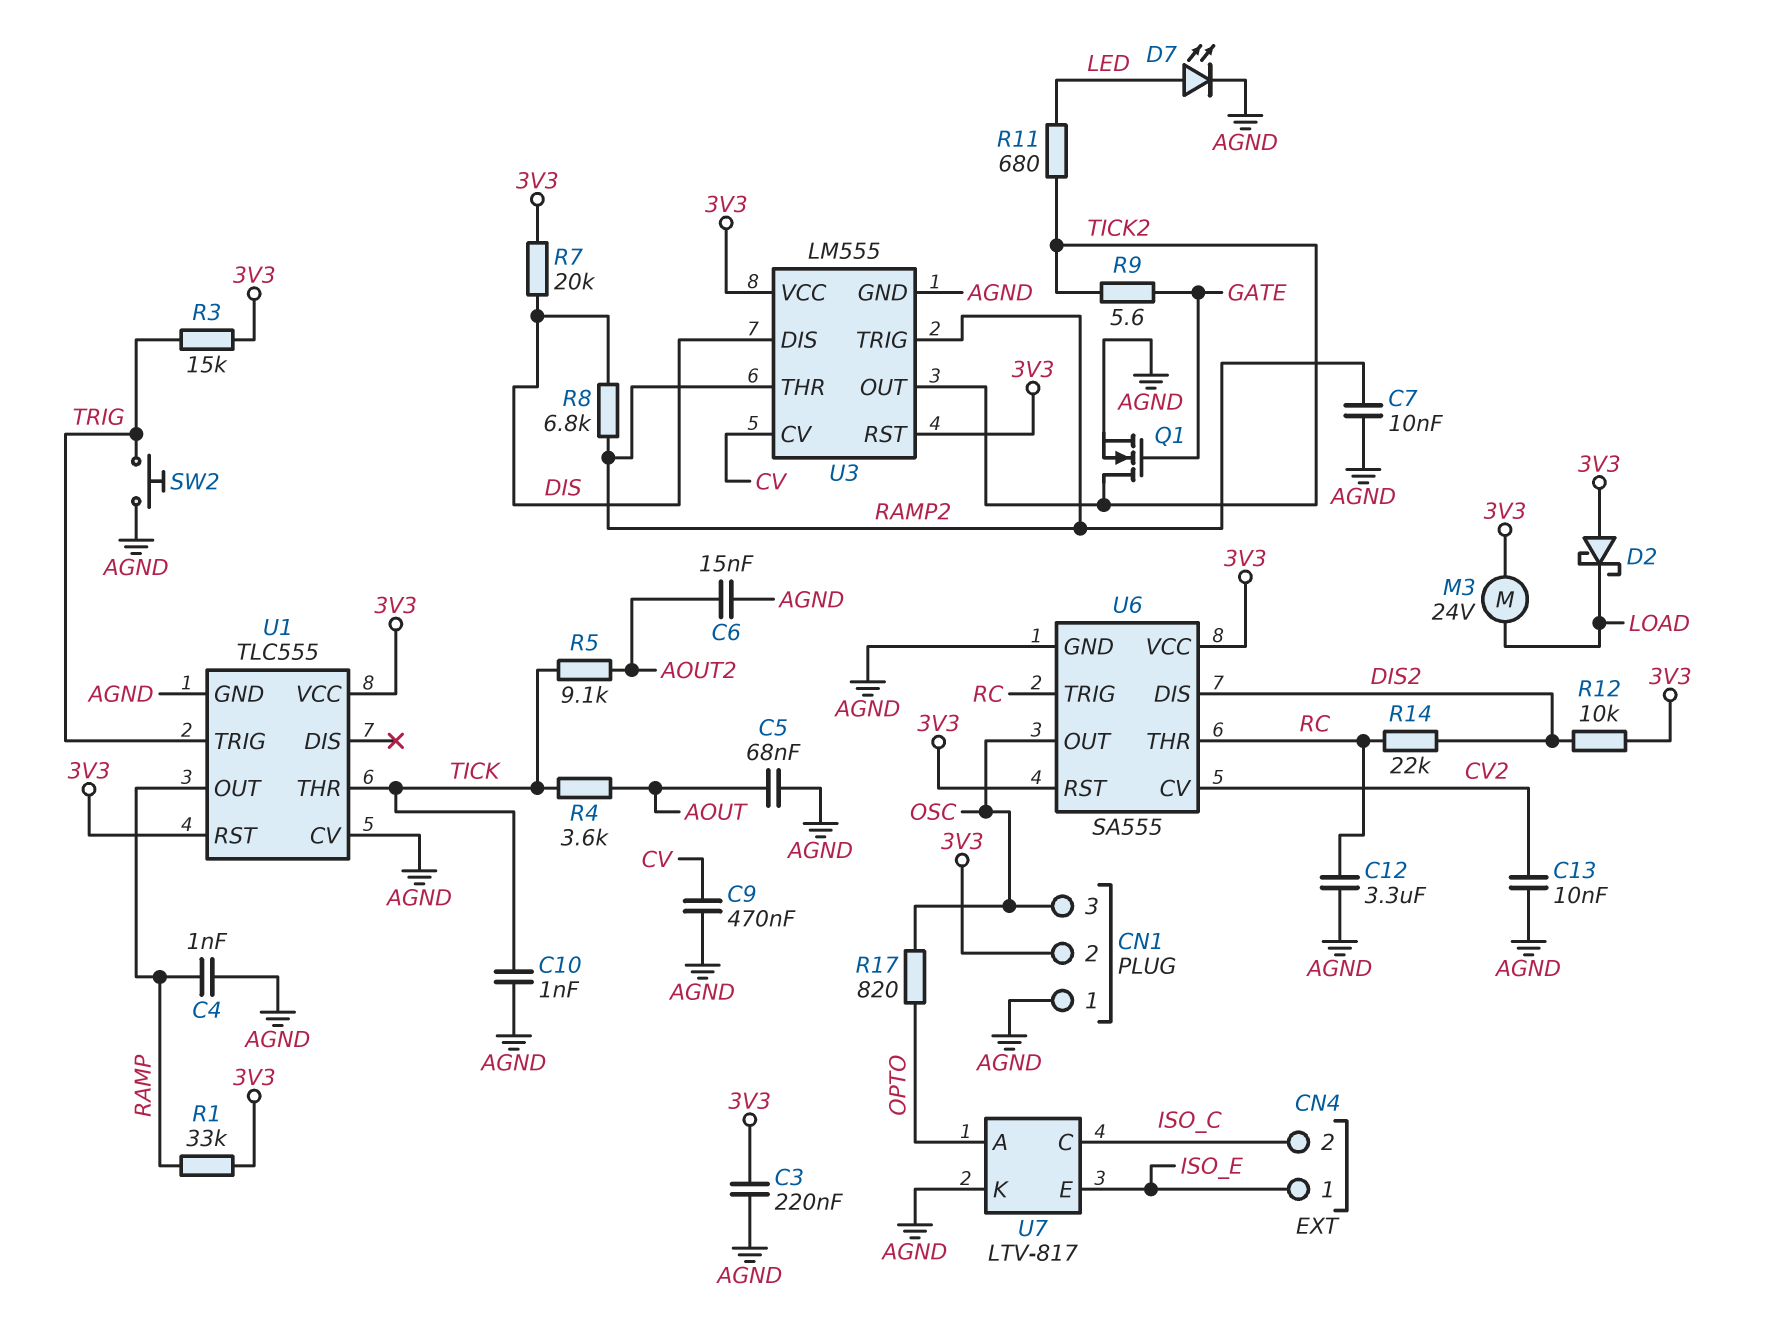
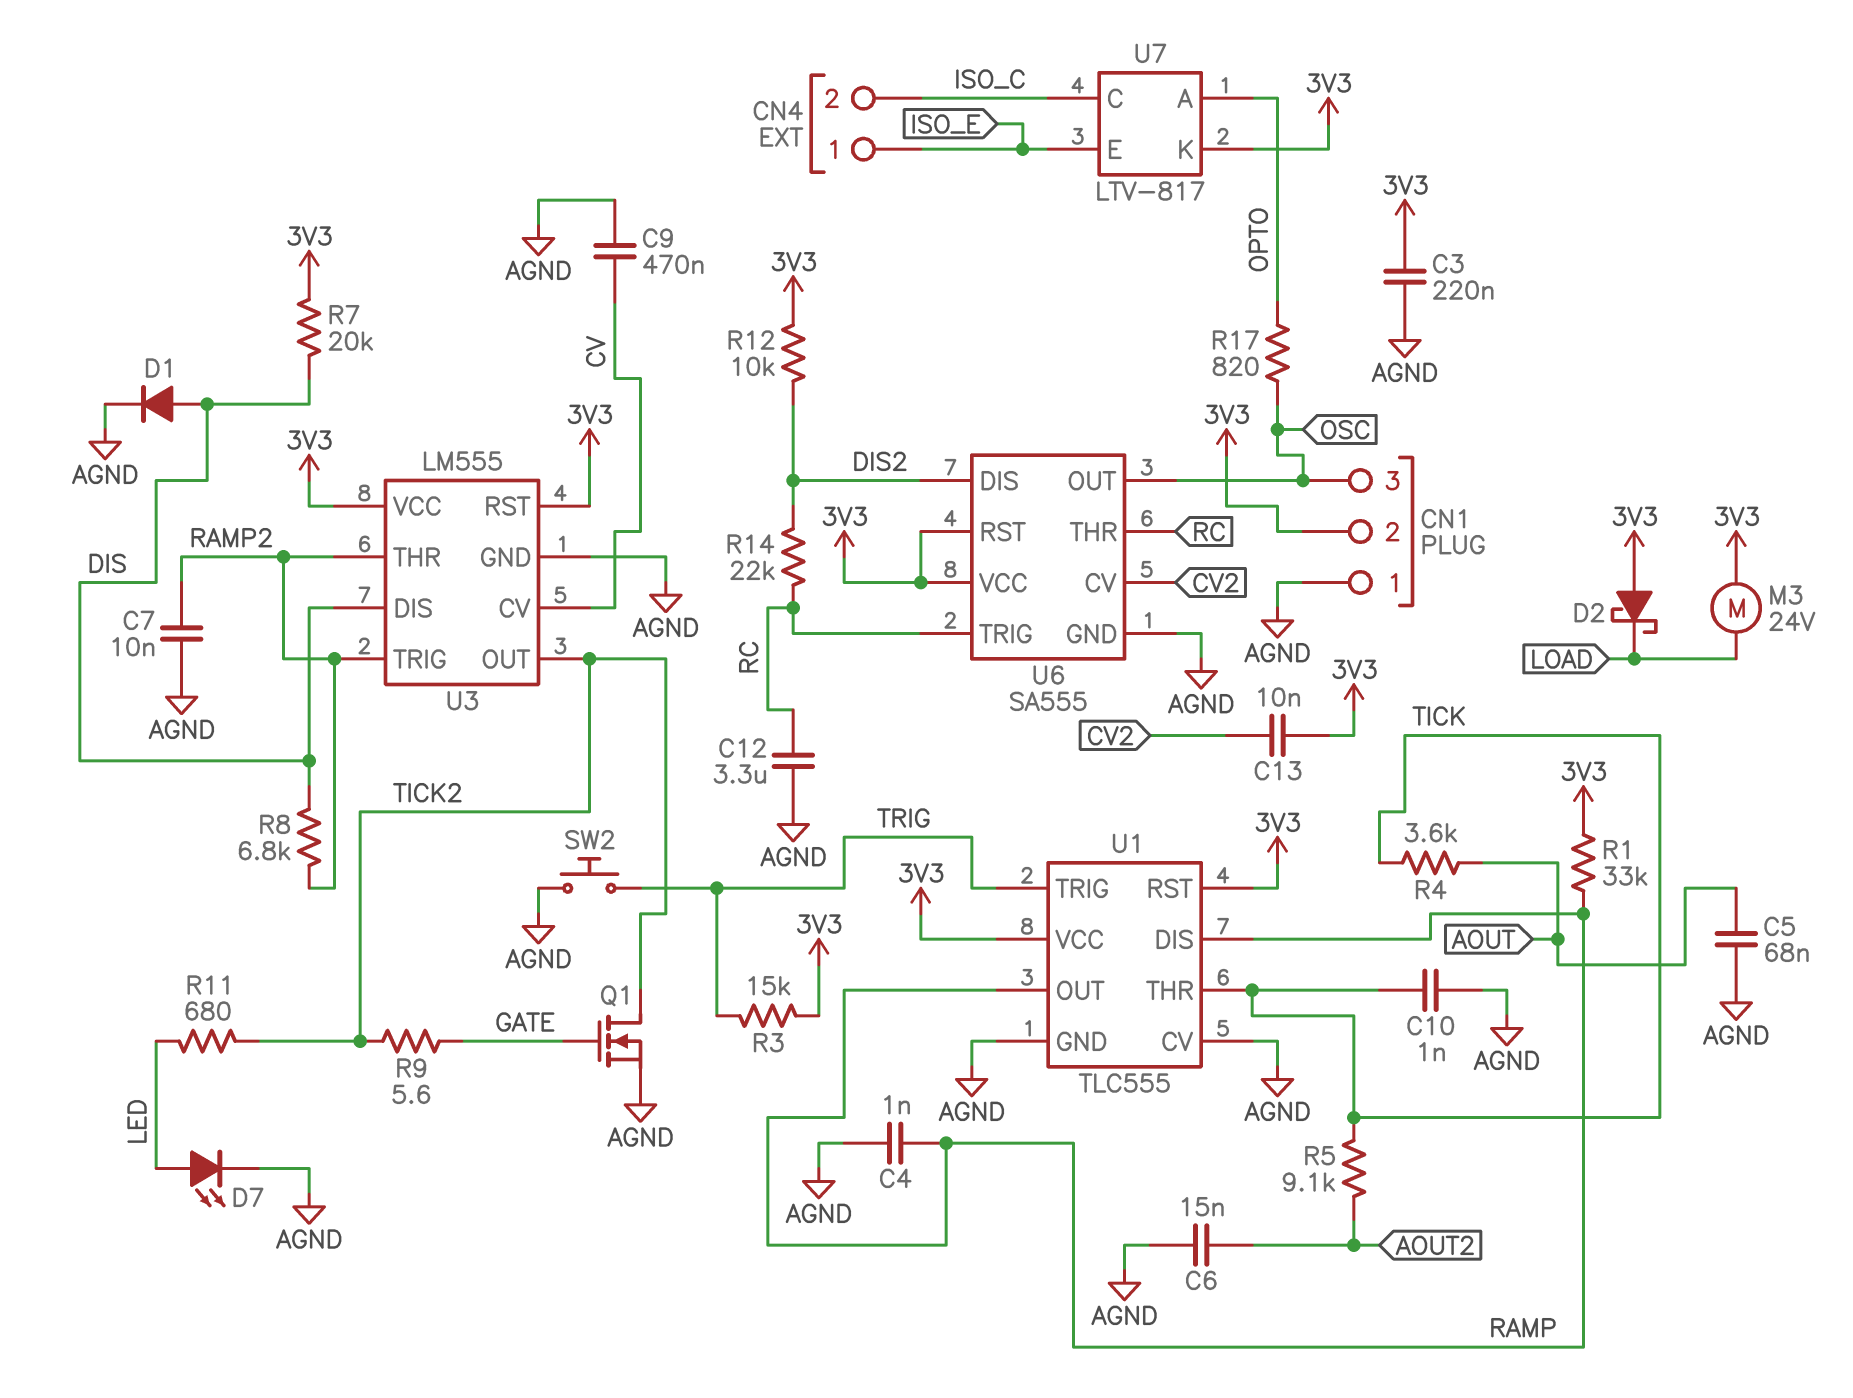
C13: 10nF (AGND, CV2) -> 10nF (3V3, CV2)
D1: none -> diode (A DIS, K AGND)
U1 pin DIS: none -> RAMP
U7 pin K: AGND -> 3V3

